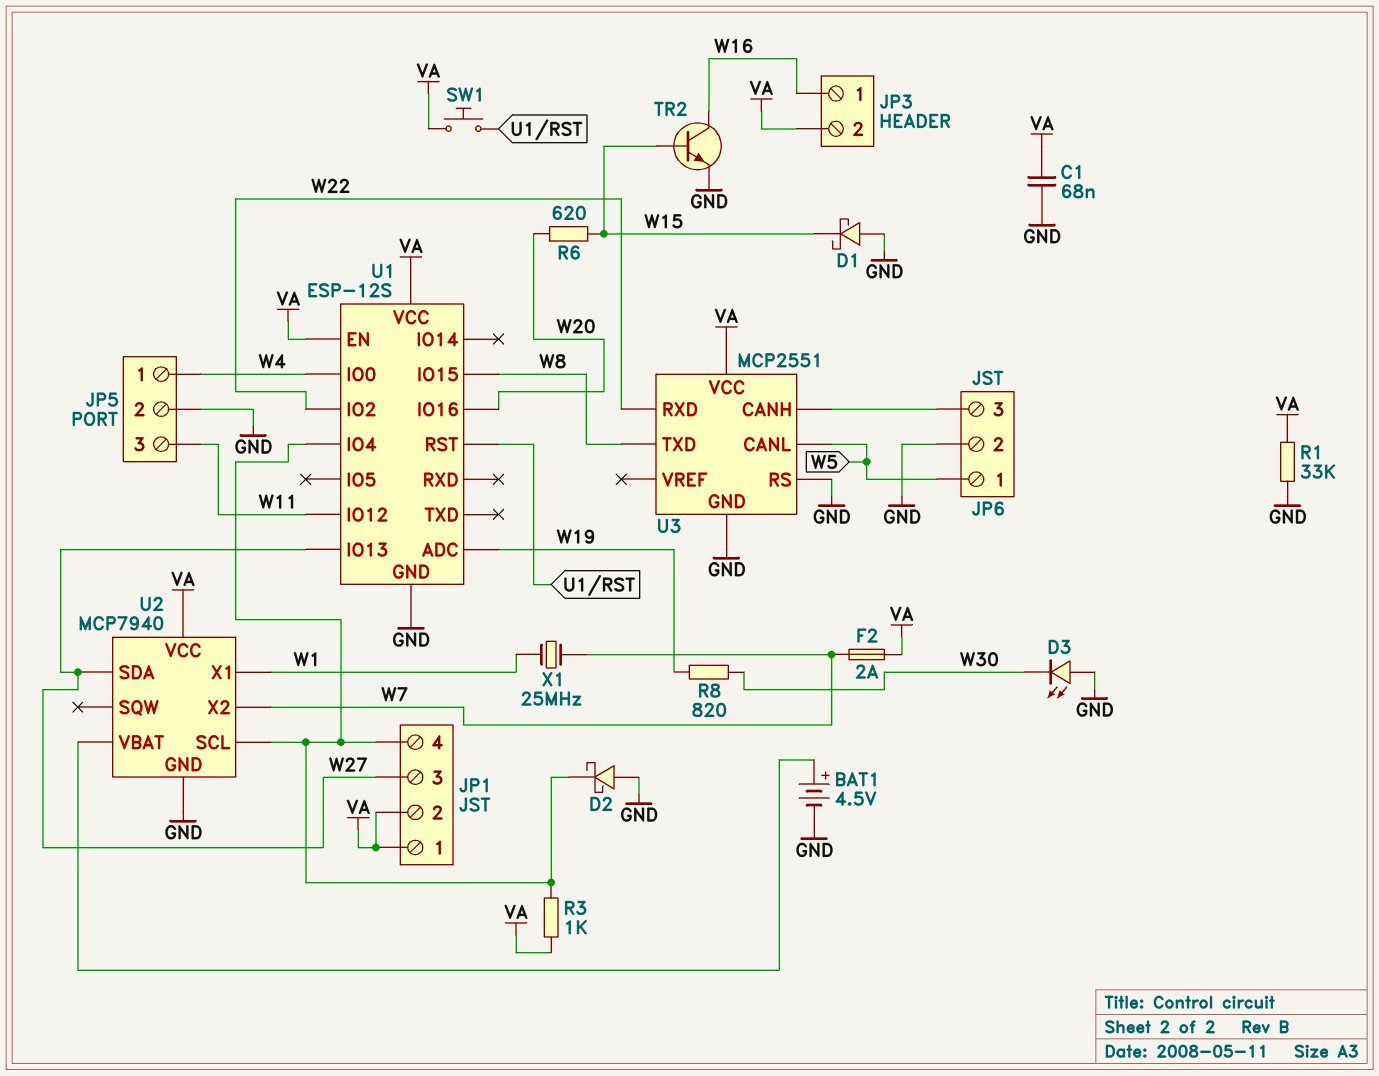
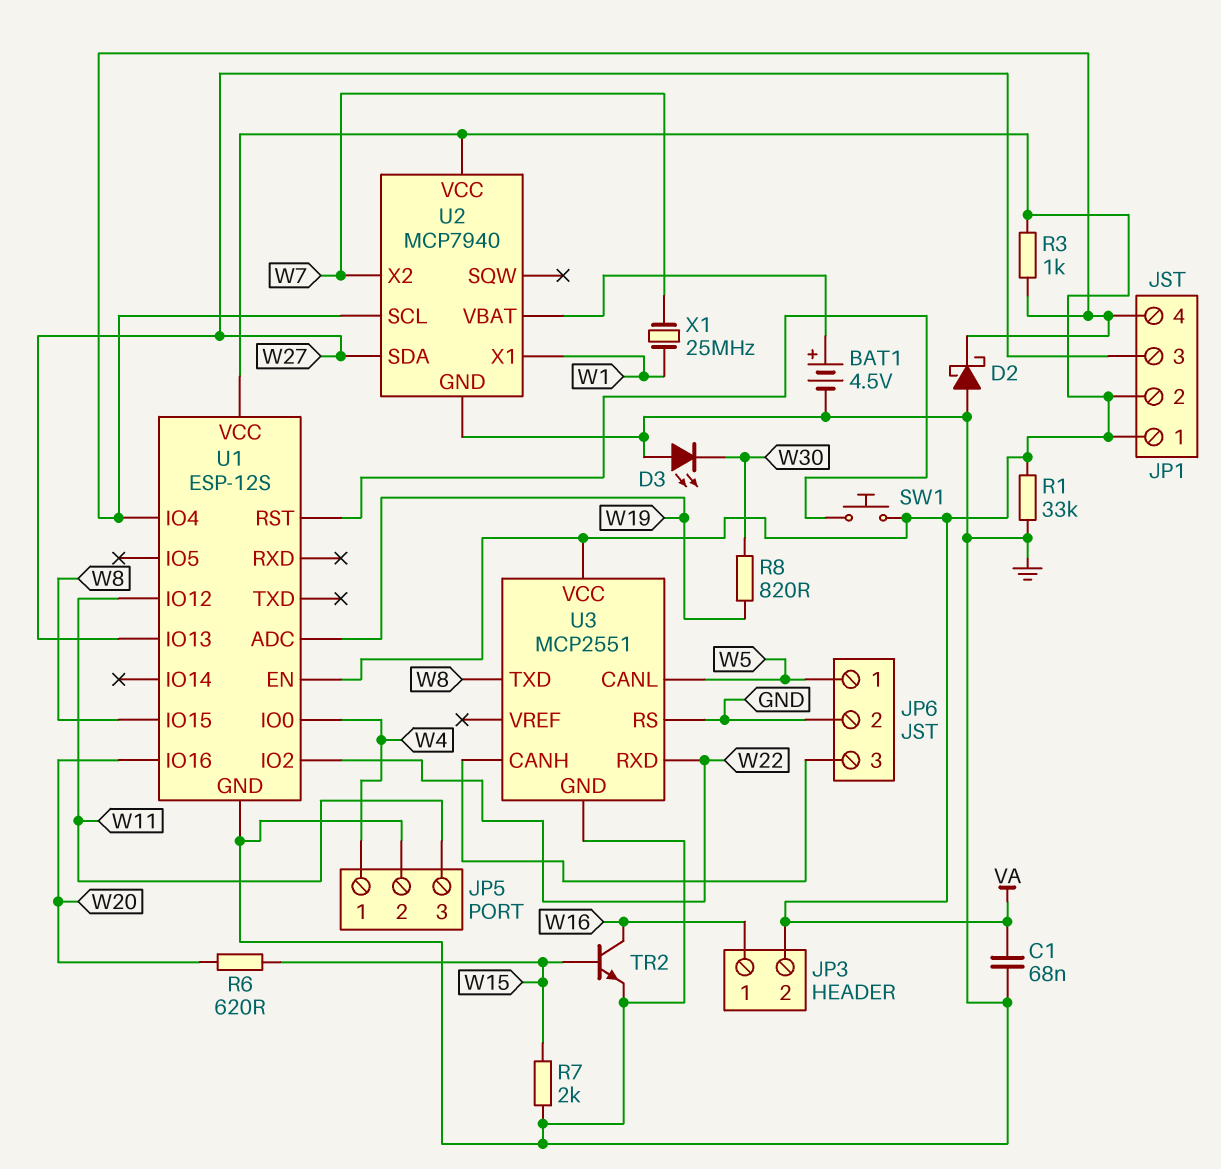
D1: schottky (A GND, K W15) -> none
F2: 2A (VA, W7) -> none
R7: none -> 2k (GND, W15)

